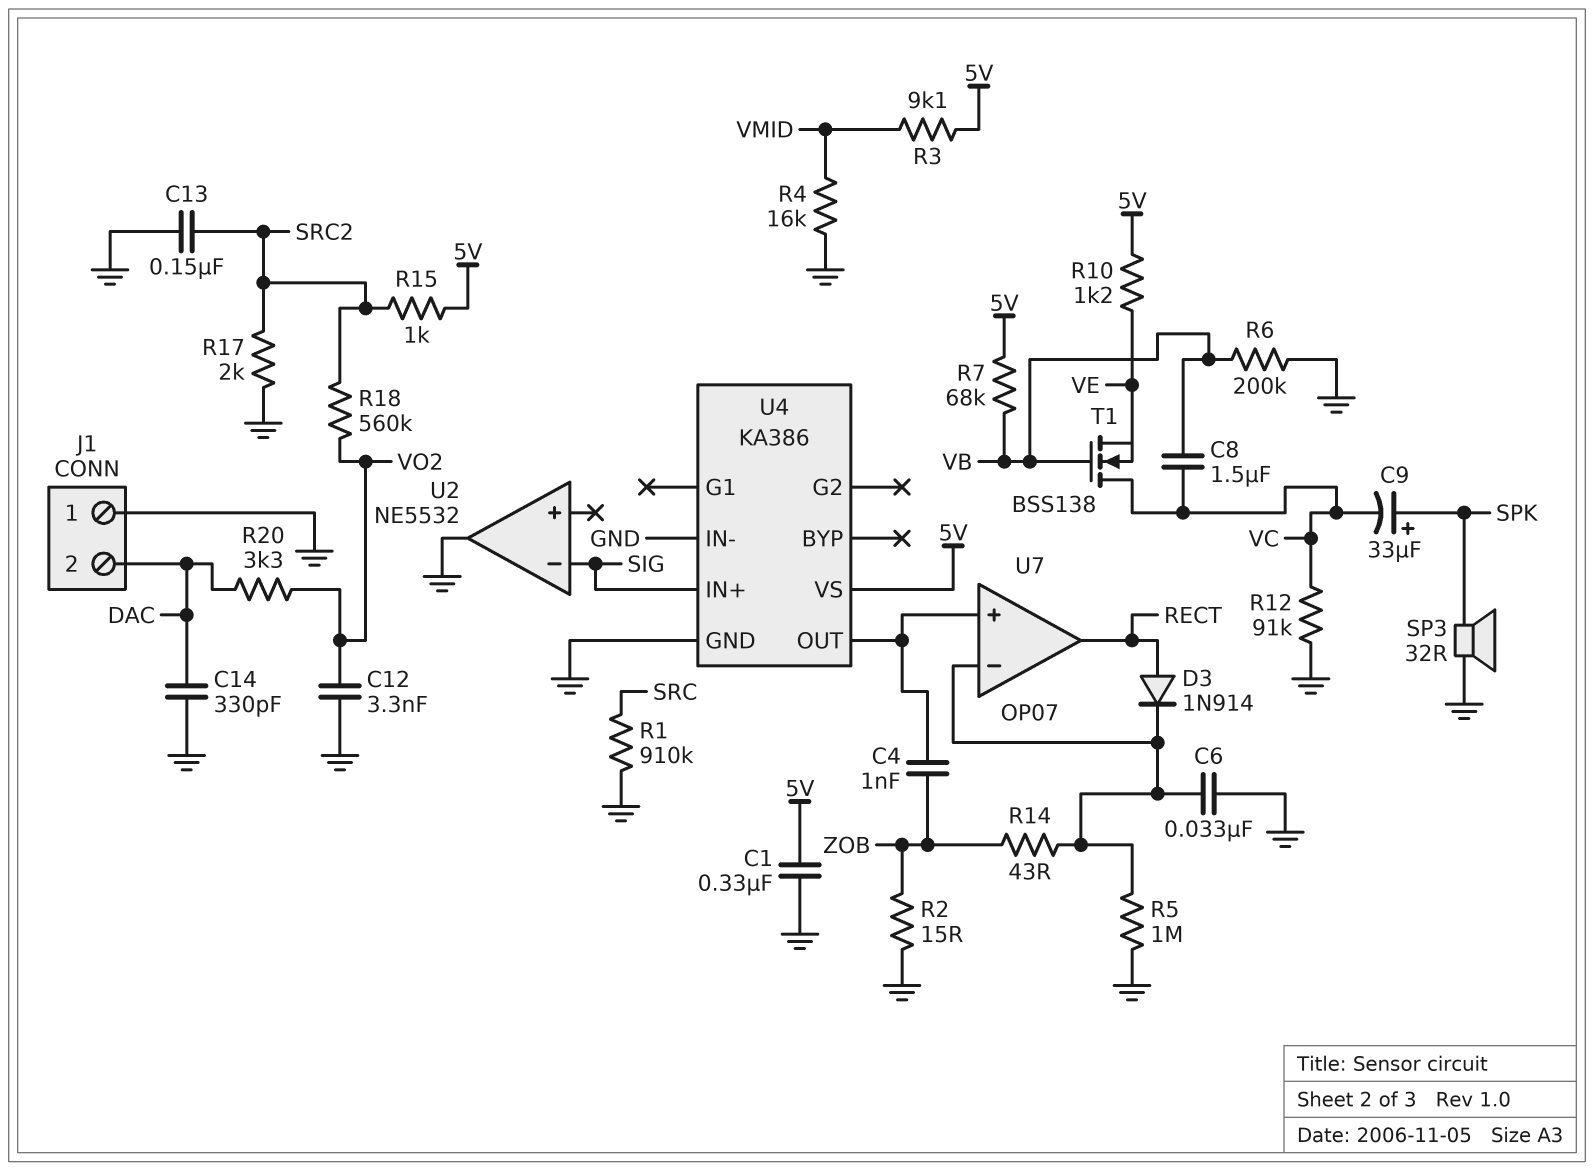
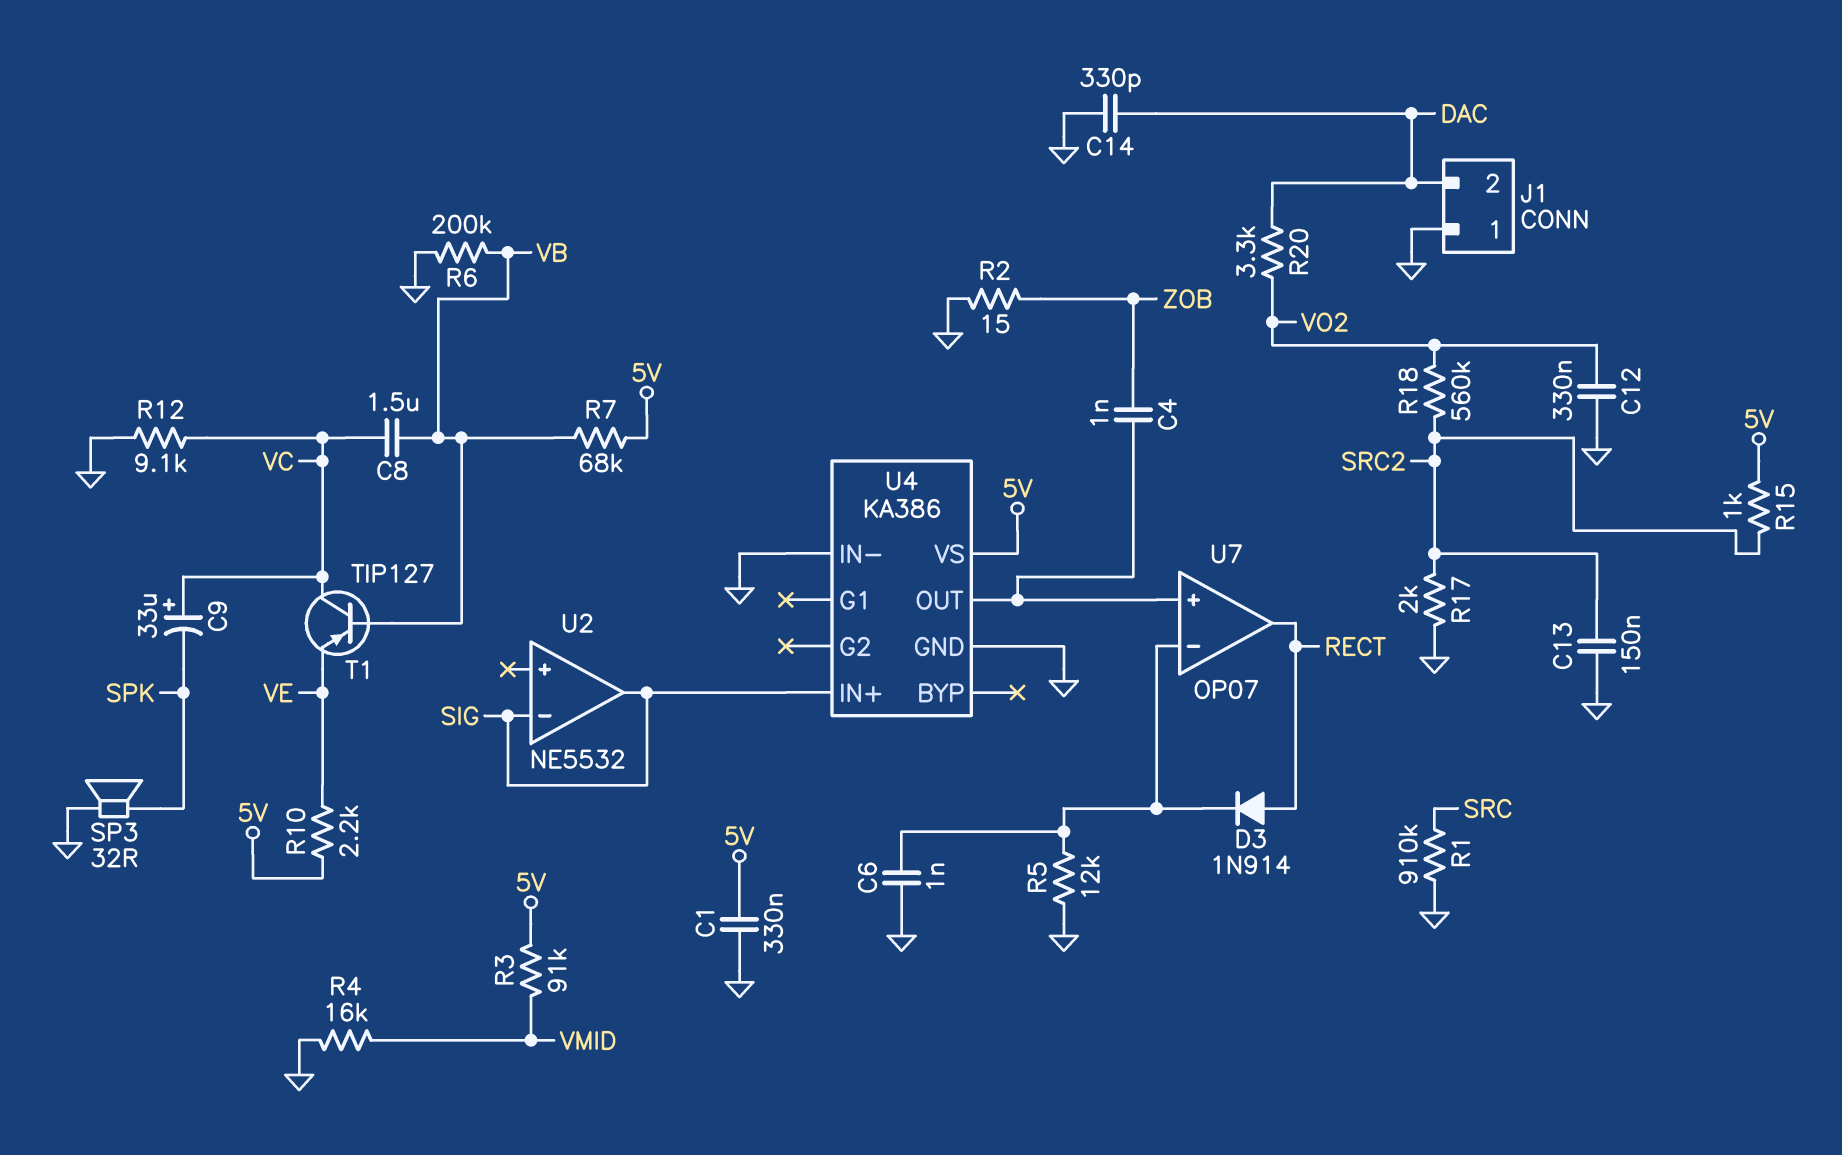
C6: 33nF (GND, U7/in-) -> 1nF (GND, U7/in-)
C9: 33uF (plus SPK, minus VC) -> 33uF (plus VC, minus SPK)
C12: 3.3nF (GND, VO2) -> 330nF (GND, VO2)
R3: 9.1k (5V, VMID) -> 91k (5V, VMID)
R5: 1M (GND, U7/in-) -> 12k (GND, U7/in-)
R10: 1.2k (5V, VE) -> 2.2k (5V, VE)
R12: 91k (GND, VC) -> 9.1k (GND, VC)
R14: 43 (U7/in-, ZOB) -> none
T1: NMOS BSS138 (G VB, D VC, S VE) -> PNP TIP127 (B VB, C VC, E VE)
U2 pin out: GND -> SIG

